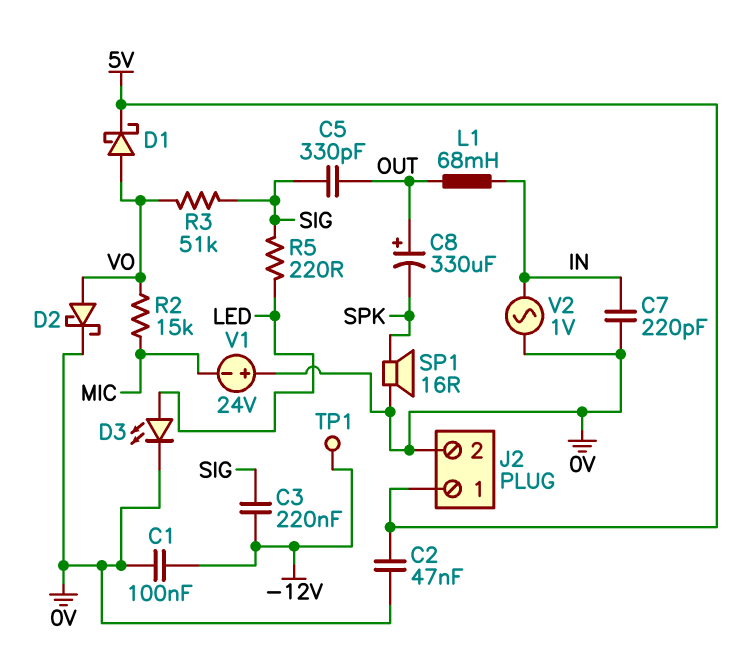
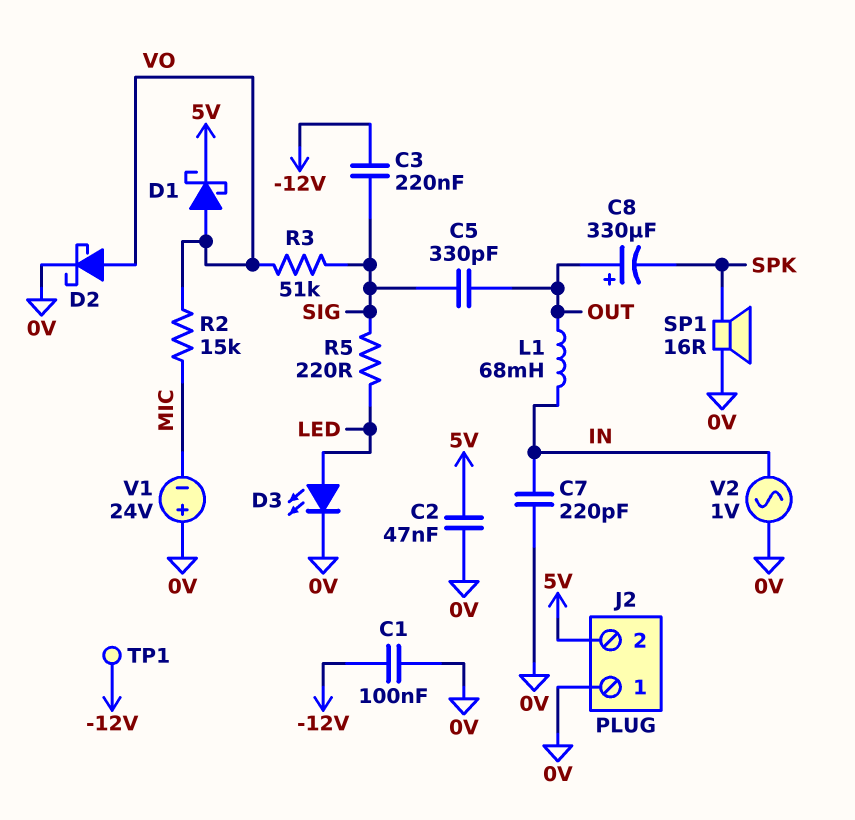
J2 pin 1: 5V -> 0V
J2 pin 2: 0V -> 5V

